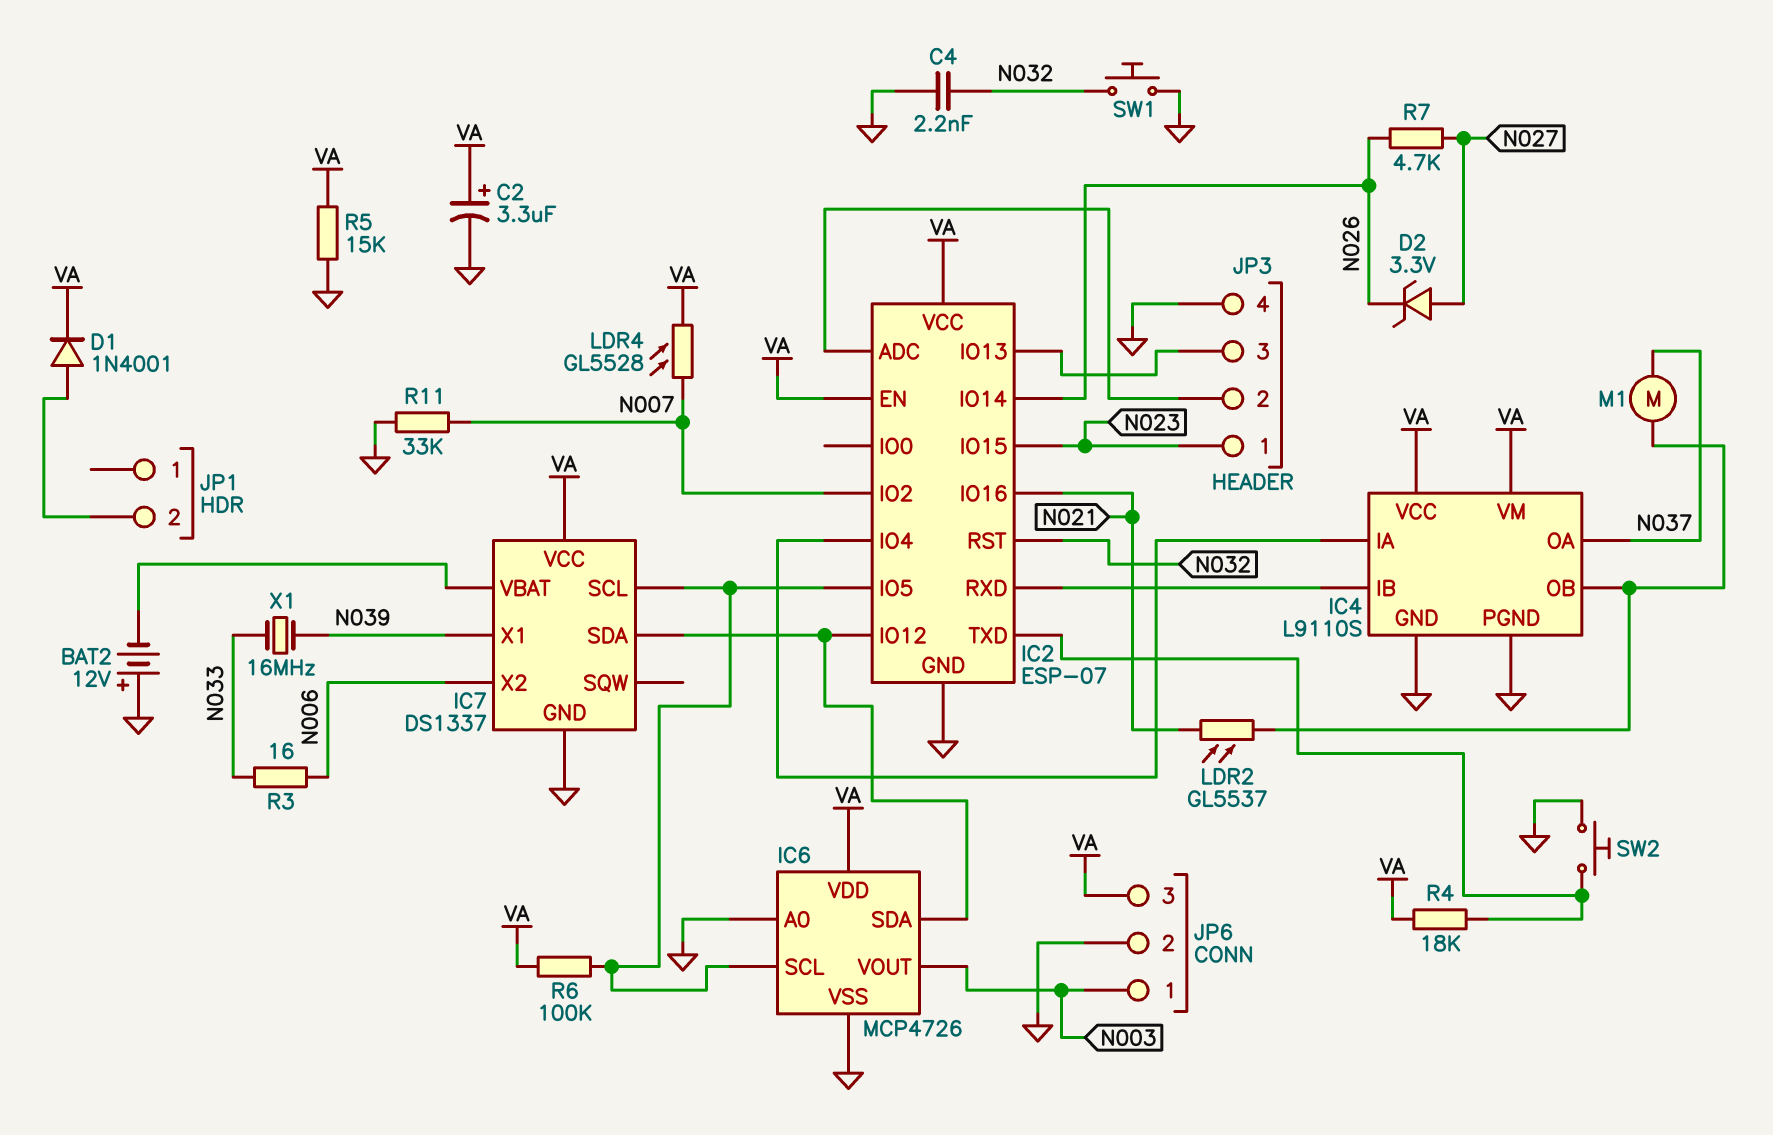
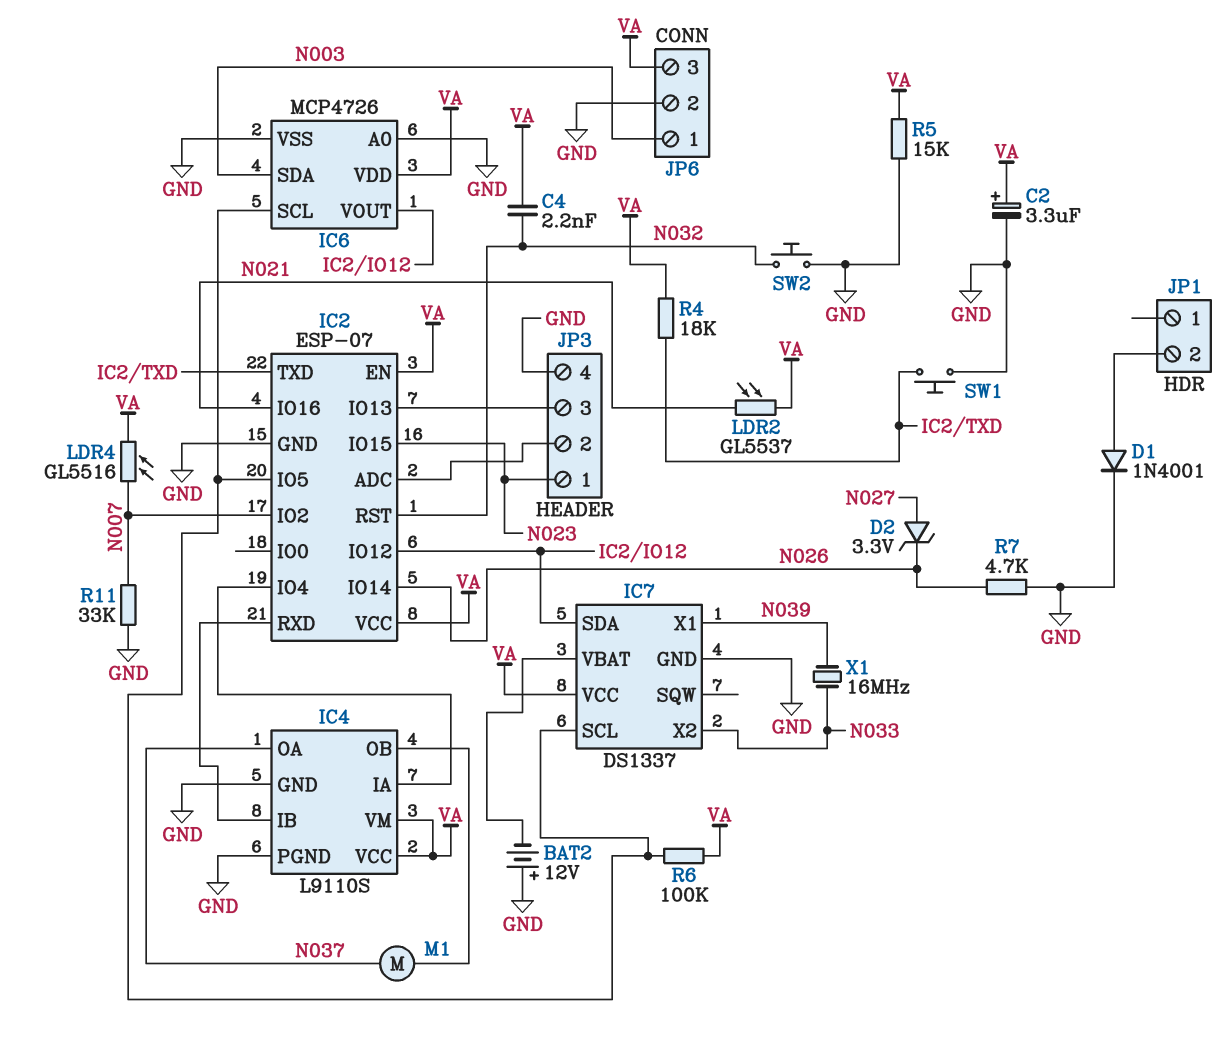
C4: 2.2nF (GND, N032) -> 2.2nF (N032, VA)
D1: diode 1N4001 (A JP1/2, K VA) -> diode 1N4001 (A JP1/2, K GND)
IC6 pin SDA: IC2/IO12 -> N003
IC6 pin VOUT: N003 -> IC2/IO12
IC7 pin X2: N006 -> N033
LDR2: GL5537 (IC4/OB, N021) -> GL5537 (N021, VA)
LDR4: GL5528 (N007, VA) -> GL5516 (N007, VA)
R3: 16 (N006, N033) -> none
R7: 4.7k (N026, N027) -> 4.7k (GND, N026)
SW1: button (GND, N032) -> button (GND, IC2/TXD)
SW2: button (GND, IC2/TXD) -> button (GND, N032)

